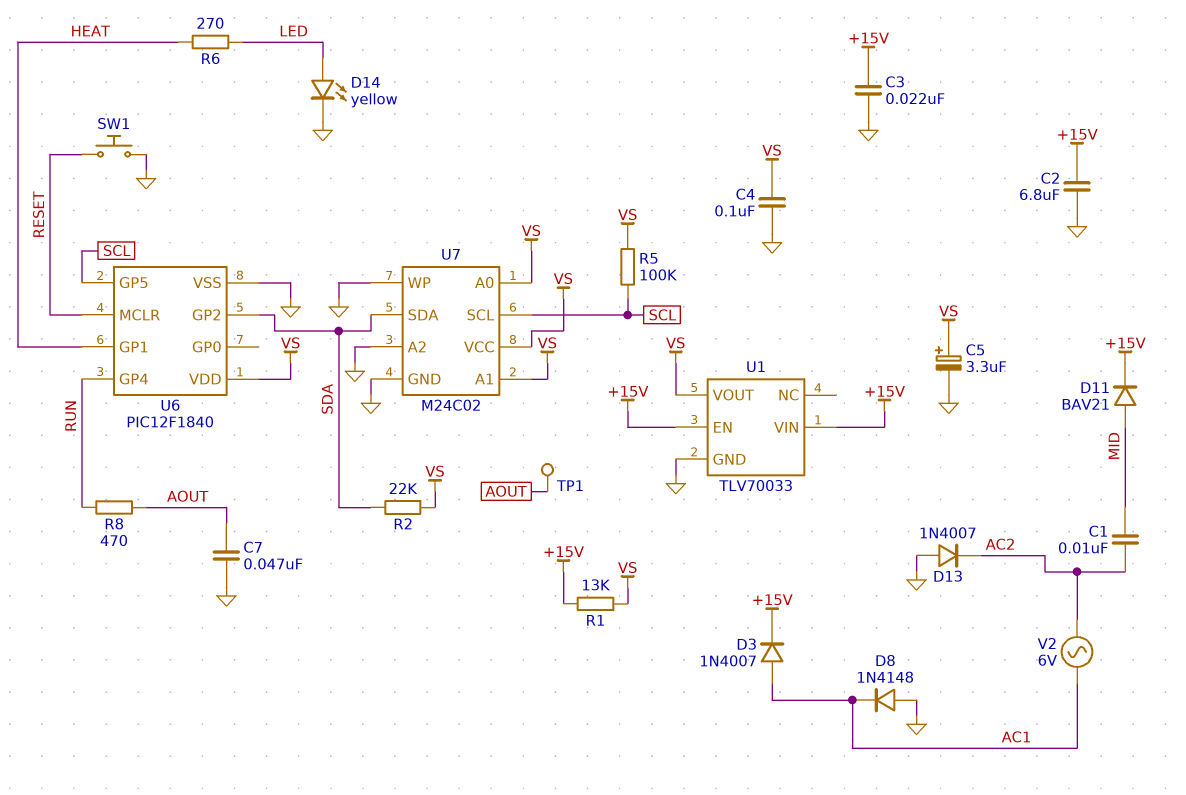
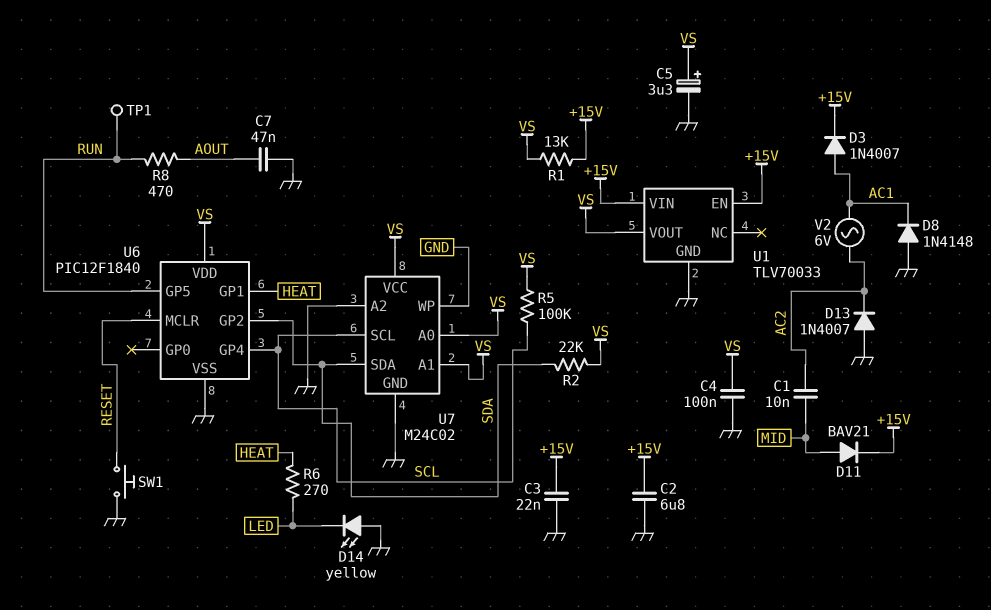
D14: LED yellow (A LED, K GND) -> LED yellow (A GND, K LED)
TP1: test point (AOUT) -> test point (RUN)
U6 pin GP4: RUN -> SCL
U6 pin GP5: SCL -> RUN

